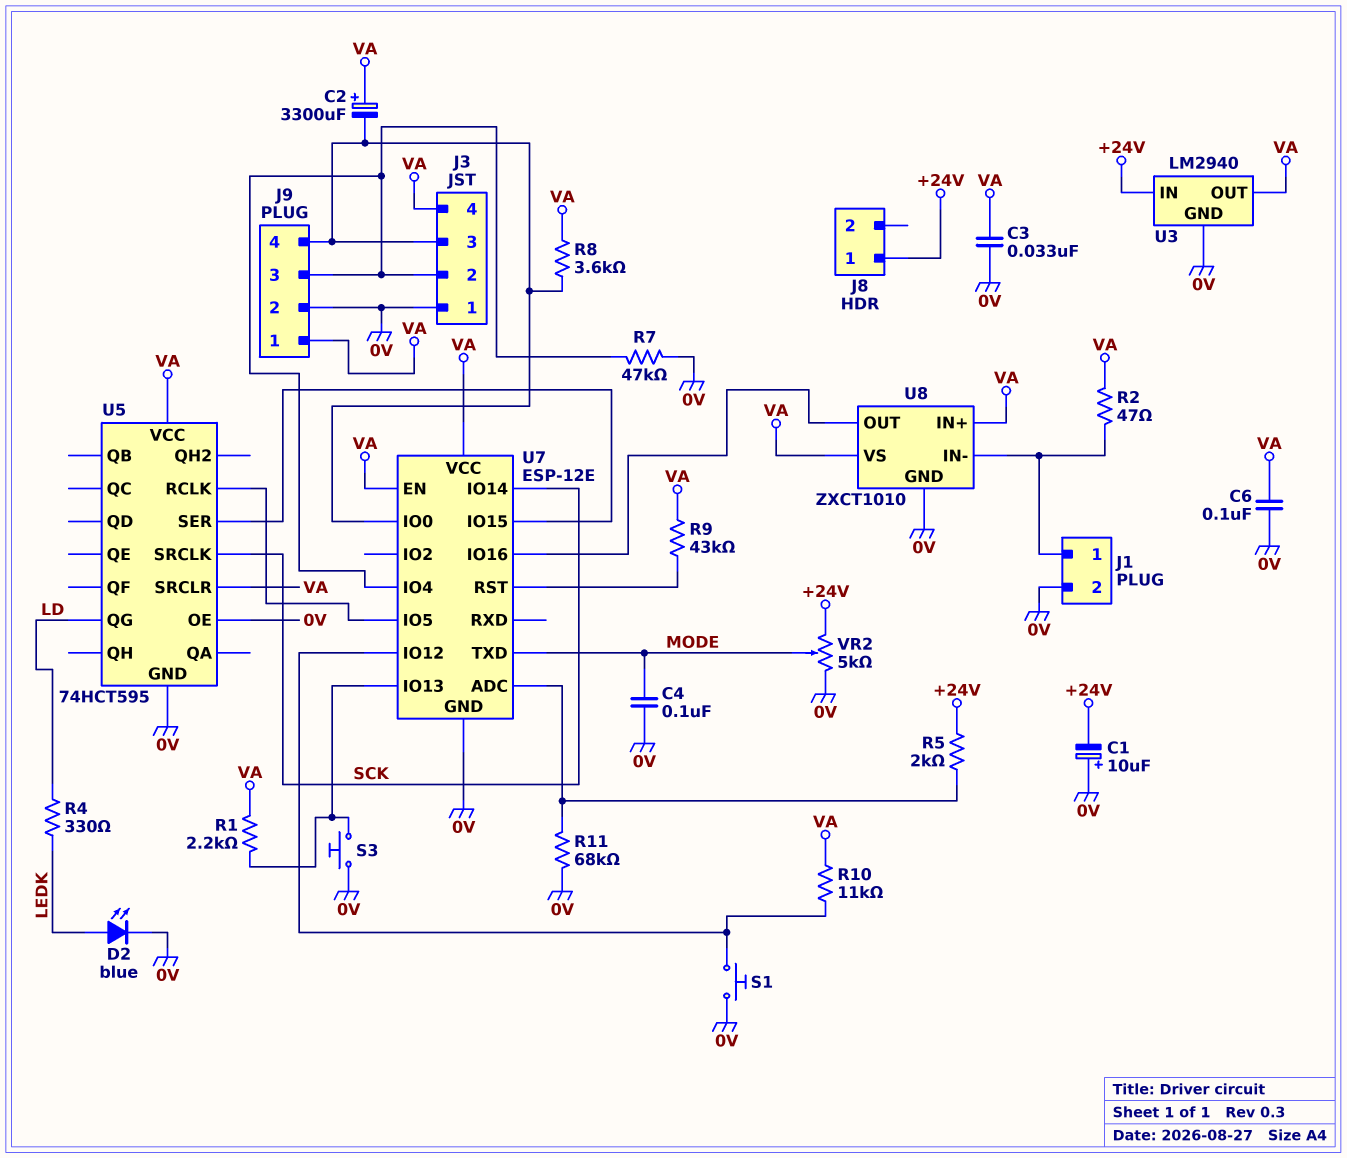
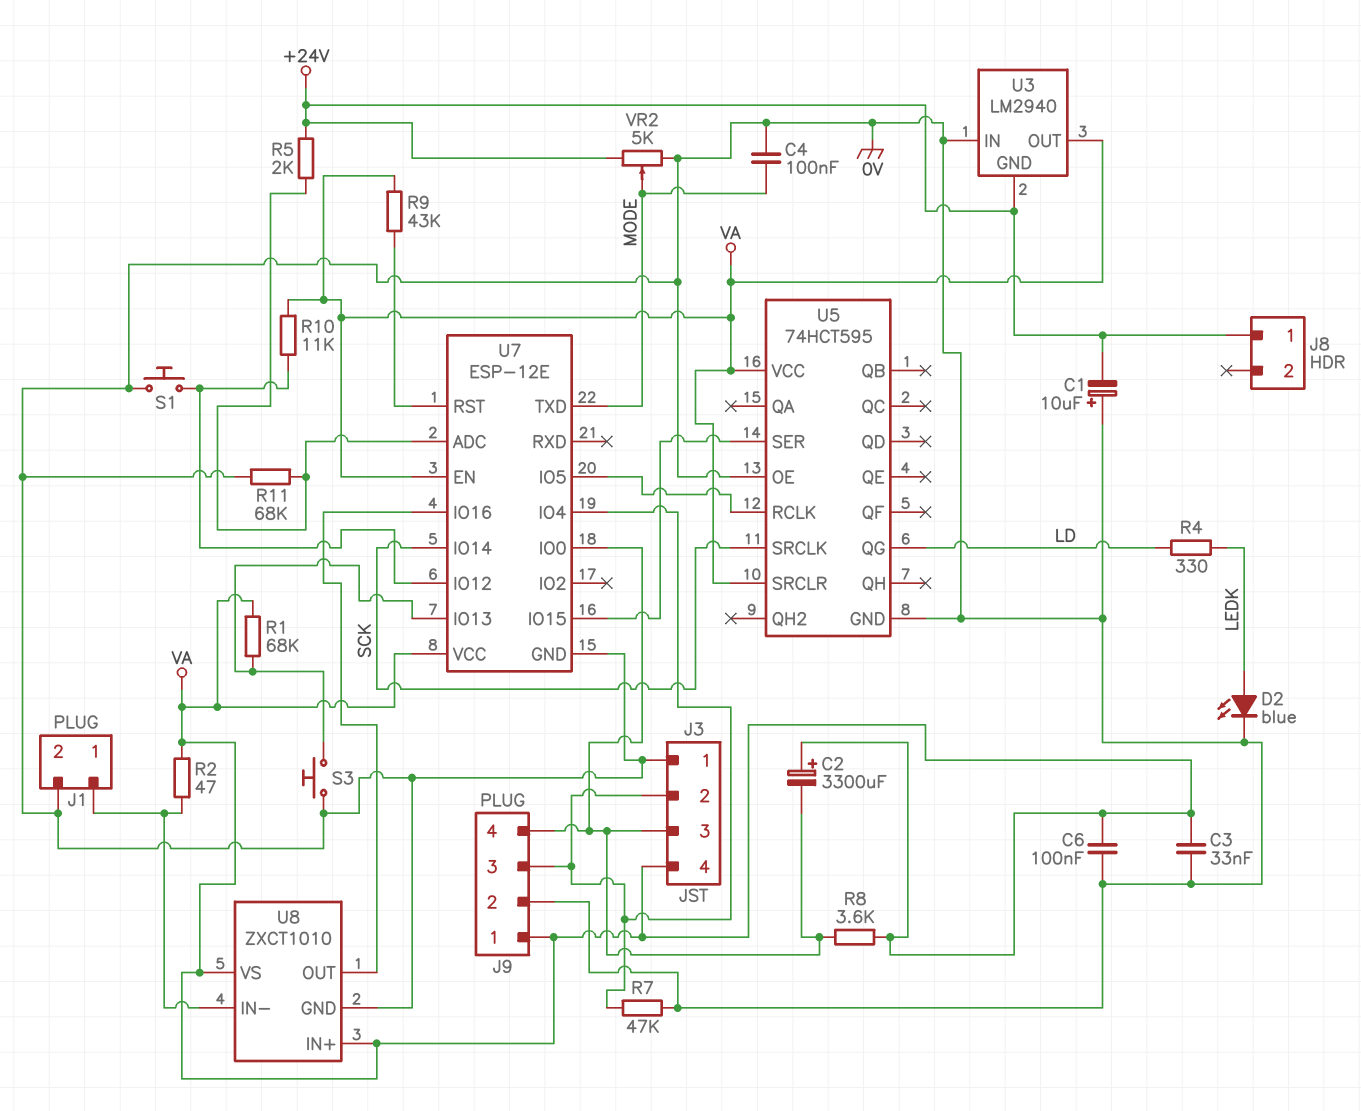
R1: 2.2k (U7/IO13, VA) -> 68k (U7/IO13, VA)
U3 pin GND: 0V -> +24V
U3 pin IN: +24V -> 0V

